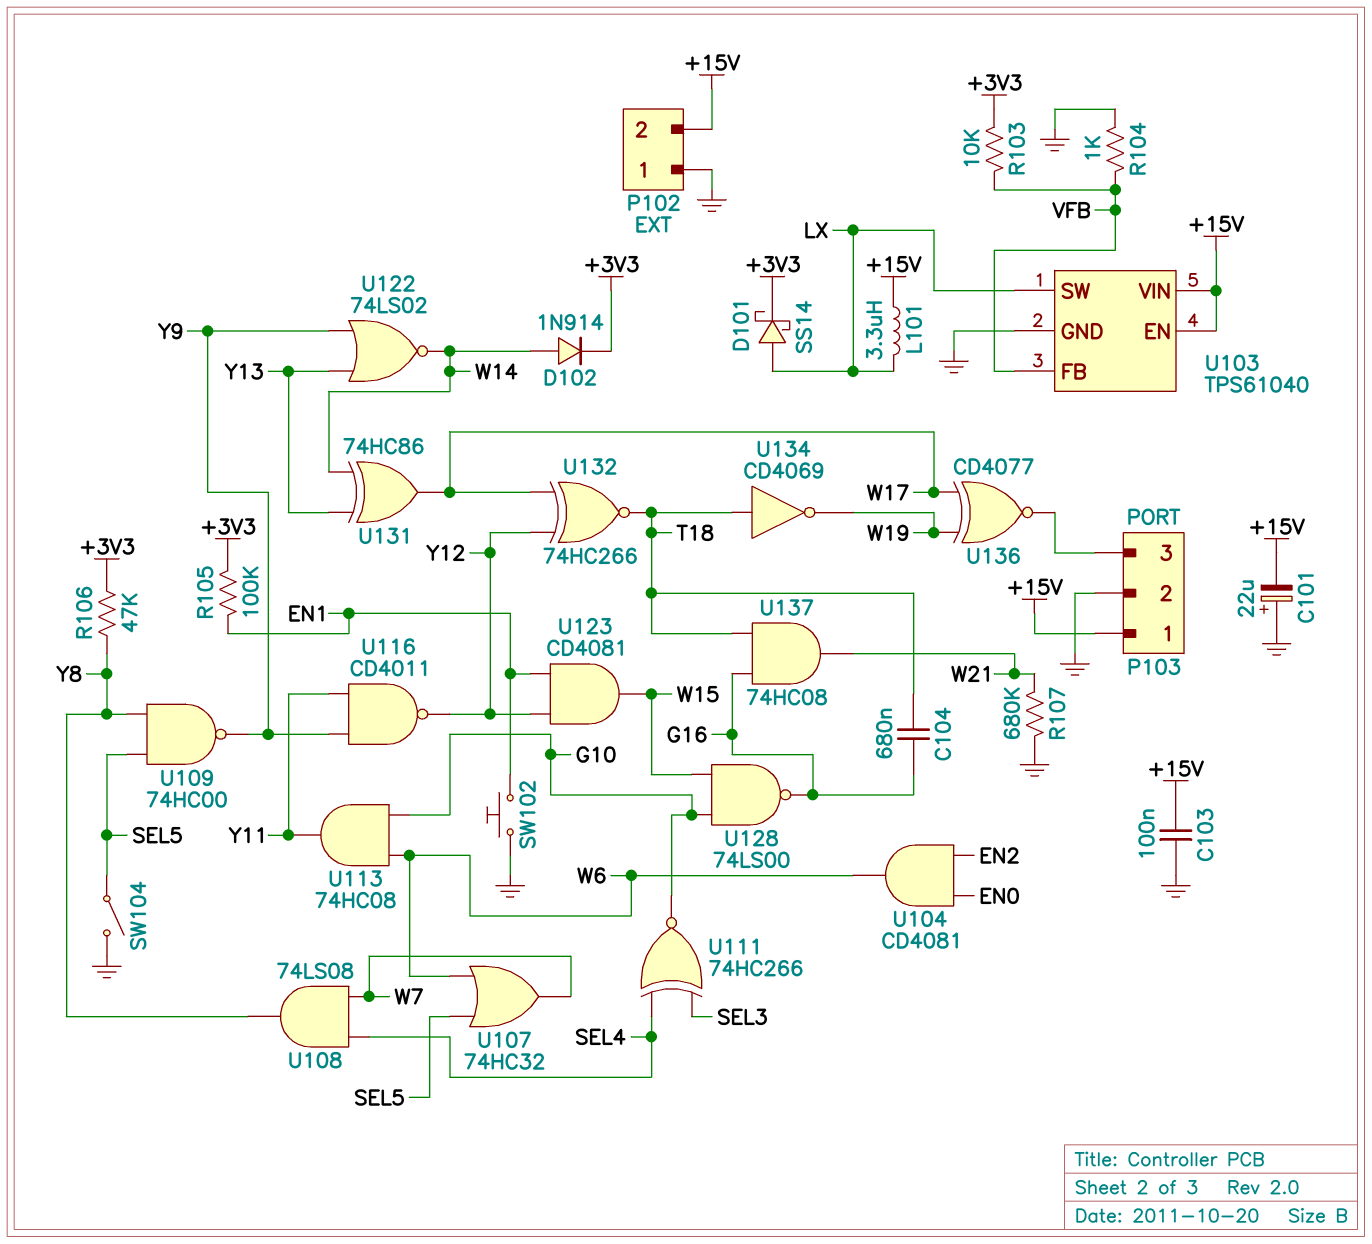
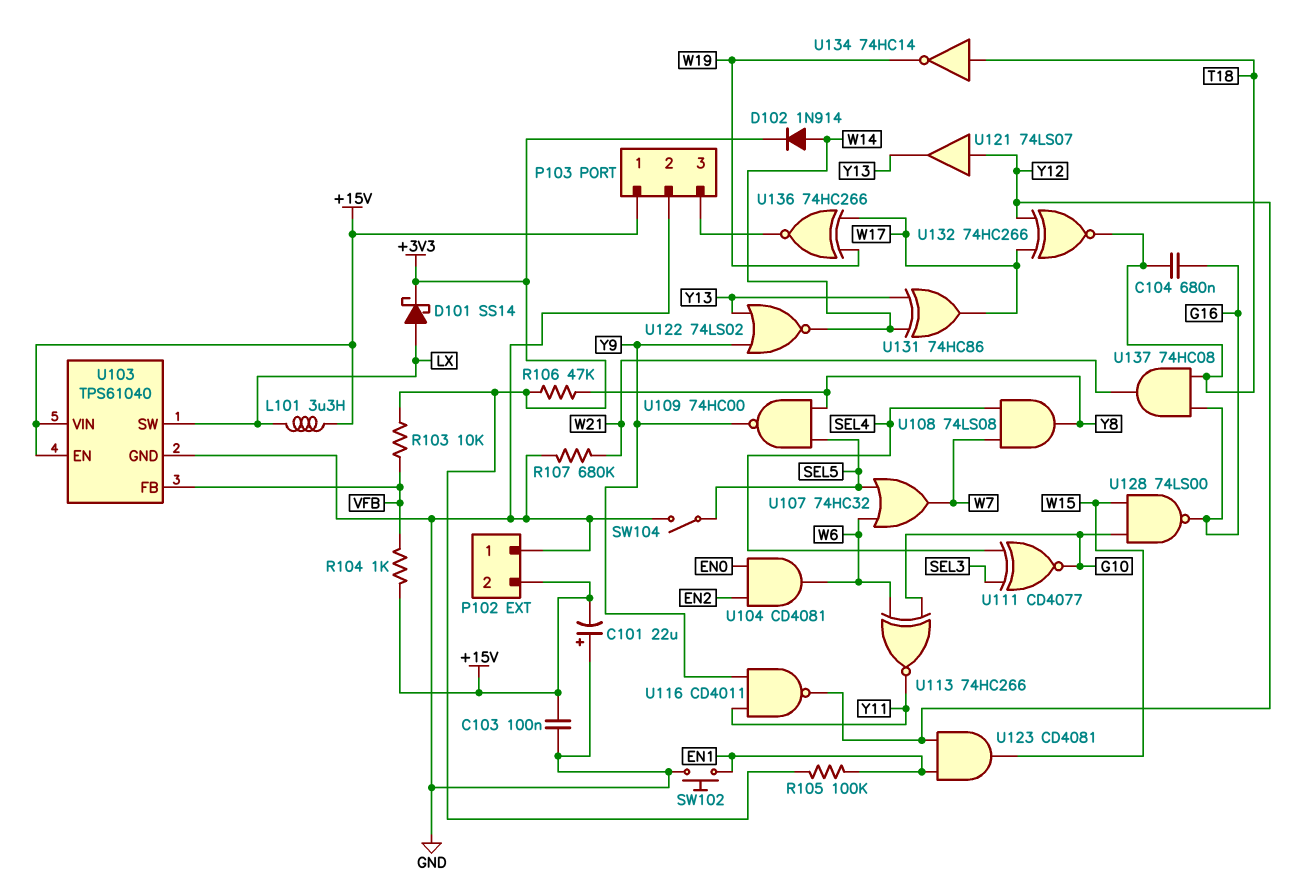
R104: 1k (GND, VFB) -> 1k (+15V, VFB)
U111: XNOR 74HC266 (in SEL3, in SEL4, out G10) -> XNOR CD4077 (in SEL3, in SEL4, out G10)
U113: AND 74HC08 (in G10, in W6, out Y11) -> XNOR 74HC266 (in G10, in W6, out Y11)
U121: none -> buffer 74LS07 (in Y12, out Y13)
U134: NOT CD4069 (in T18, out W19) -> NOT 74HC14 (in T18, out W19)
U136: XNOR CD4077 (in W17, in W19, out P103/3) -> XNOR 74HC266 (in W17, in W19, out P103/3)

